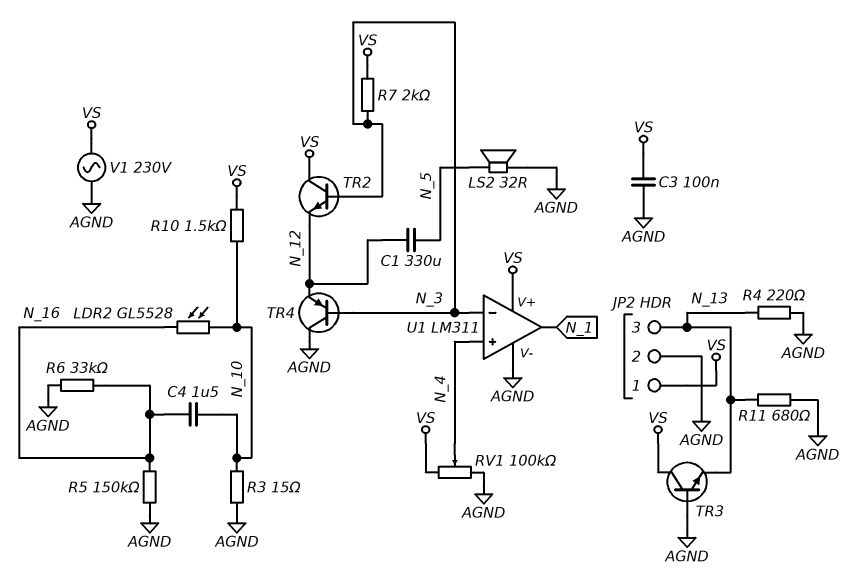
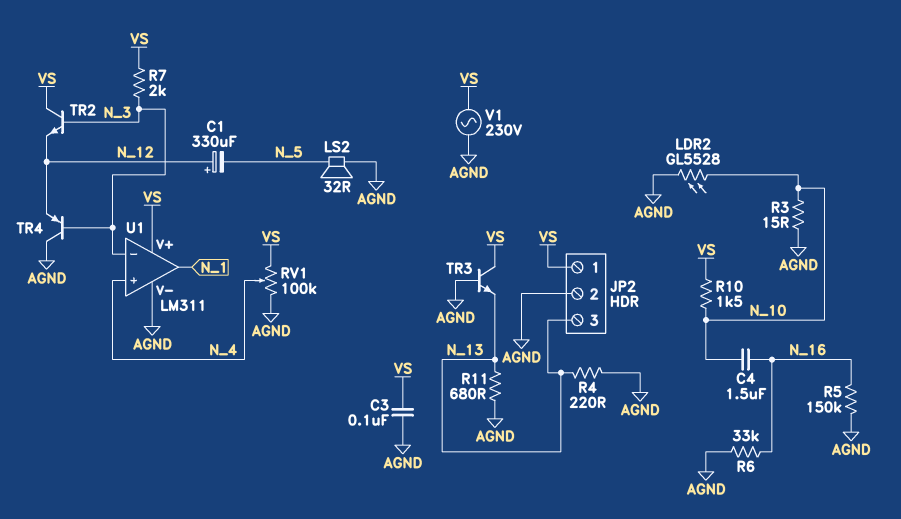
C1: 330uF (N_5, N_12) -> 330uF (plus N_12, minus N_5)
LDR2: GL5528 (N_10, N_16) -> GL5528 (AGND, N_10)

